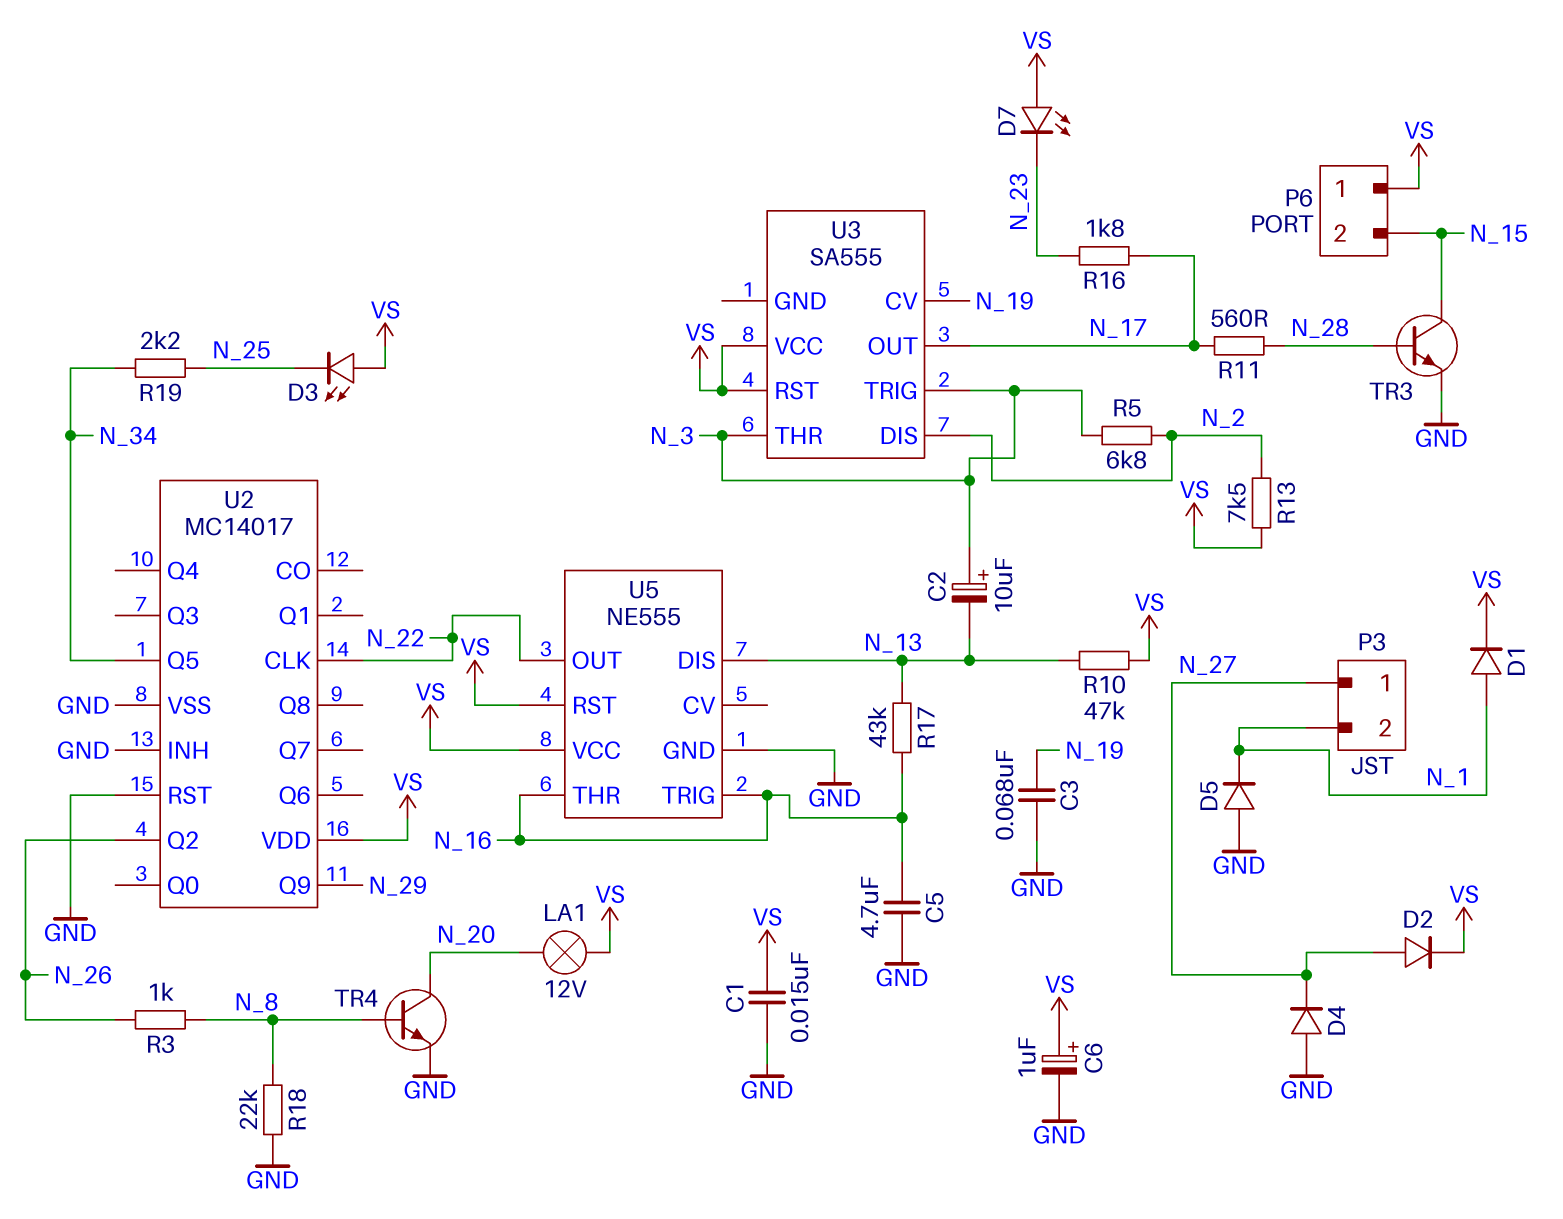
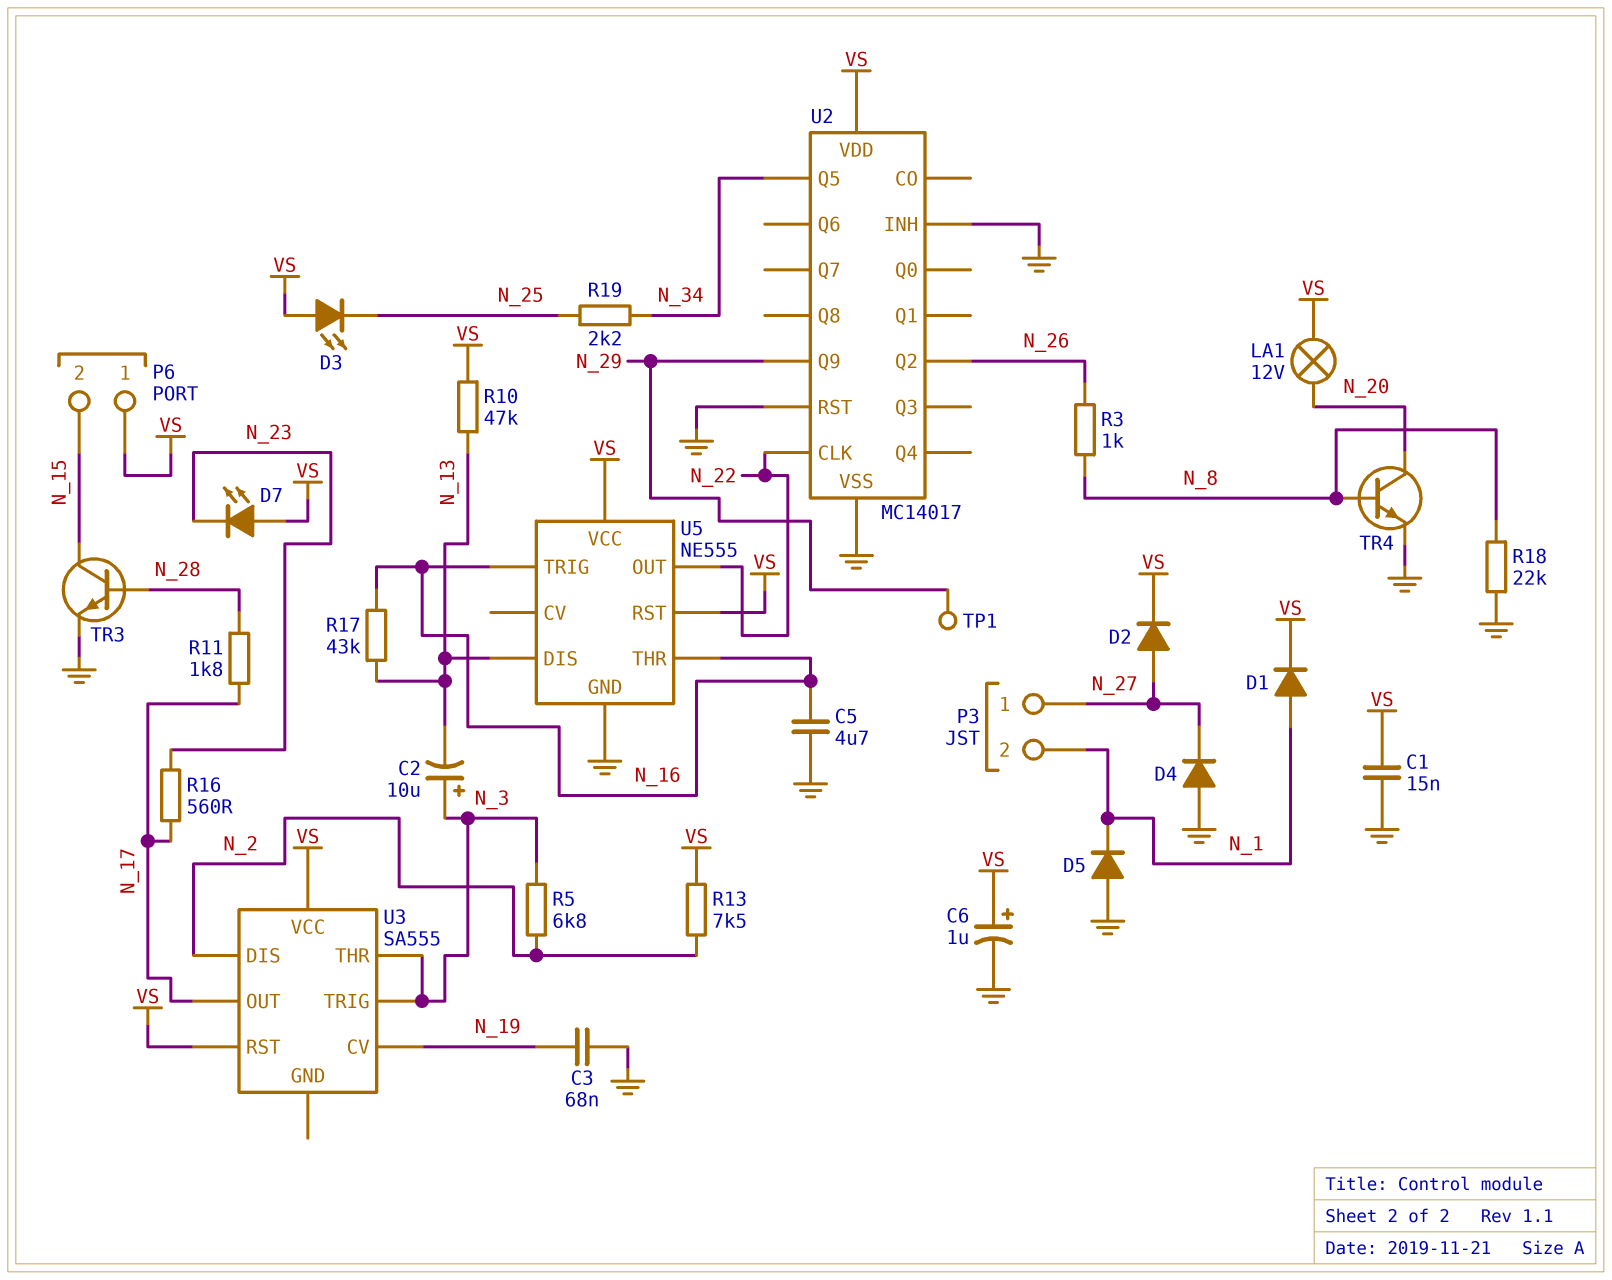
R11: 560 (N_17, N_28) -> 1.8k (N_17, N_28)
R16: 1.8k (N_17, N_23) -> 560 (N_17, N_23)
TP1: none -> test point (N_29)

